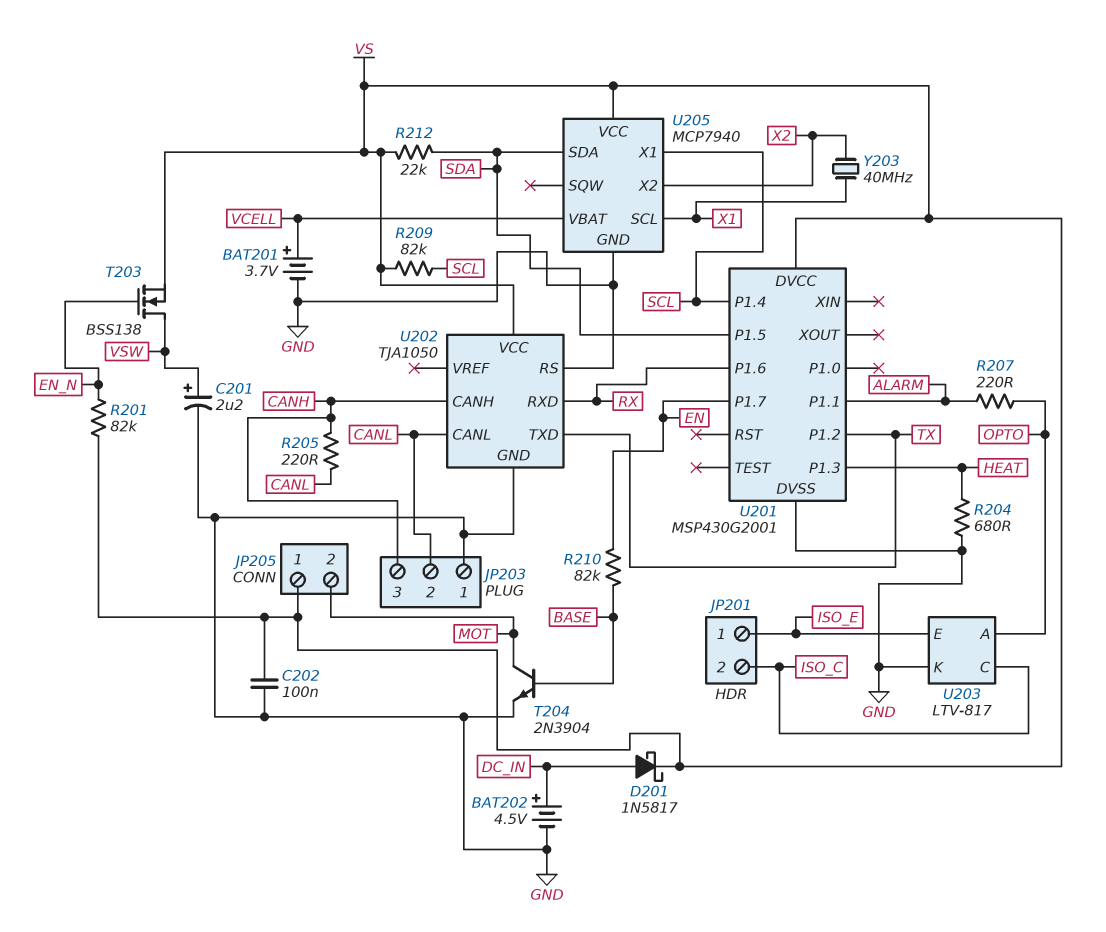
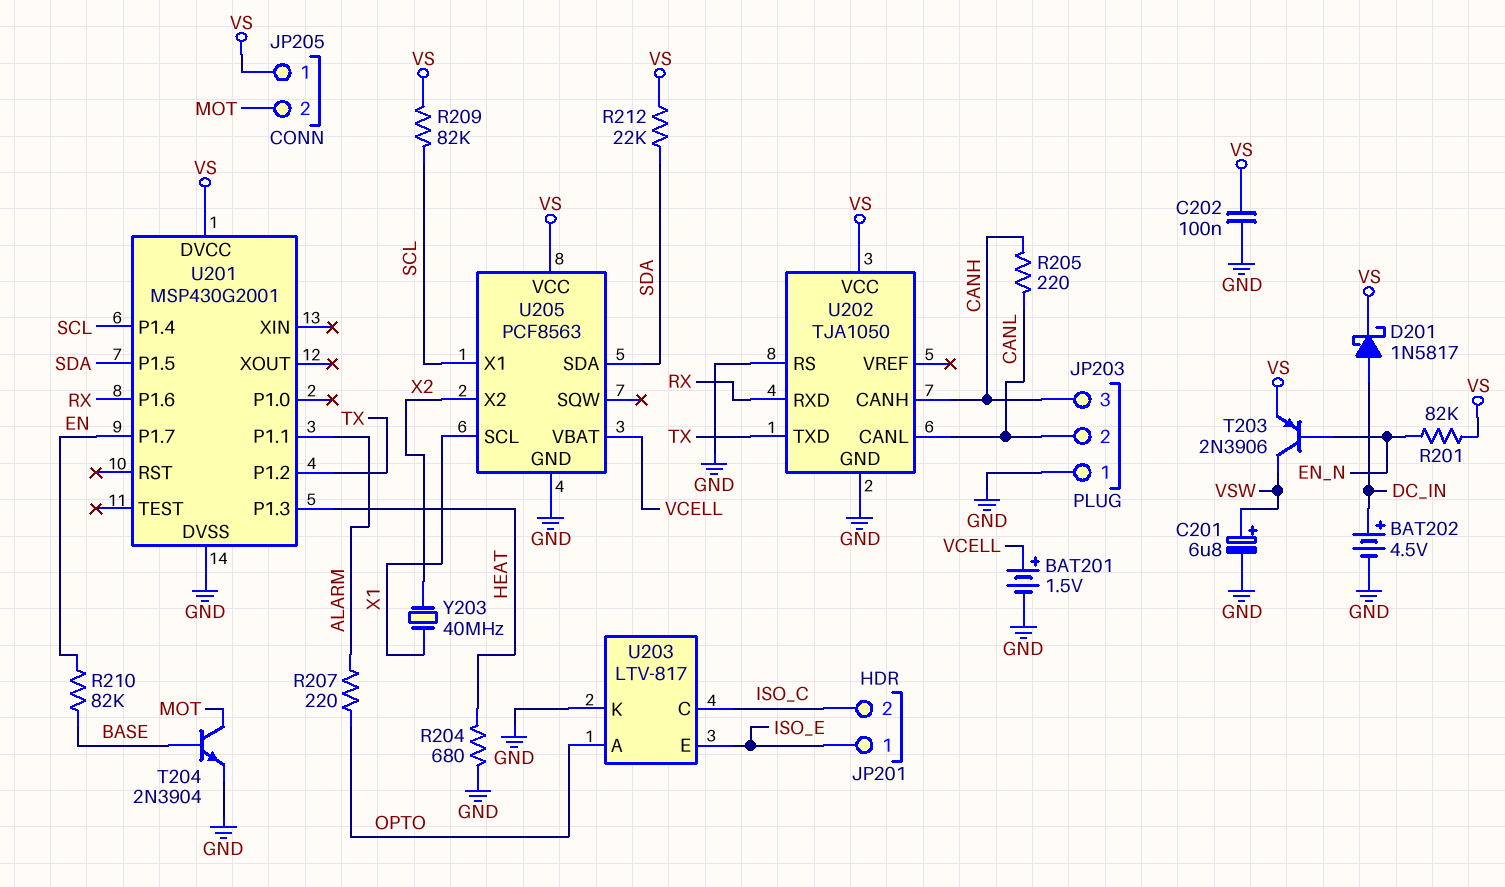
BAT201: 3.7V (plus VCELL, minus GND) -> 1.5V (plus VCELL, minus GND)
C201: 2.2uF (plus VSW, minus GND) -> 6.8uF (plus VSW, minus GND)
T203: NMOS BSS138 (G EN_N, D VSW, S VS) -> PNP 2N3906 (B EN_N, C VSW, E VS)
U205: MCP7940 -> PCF8563

